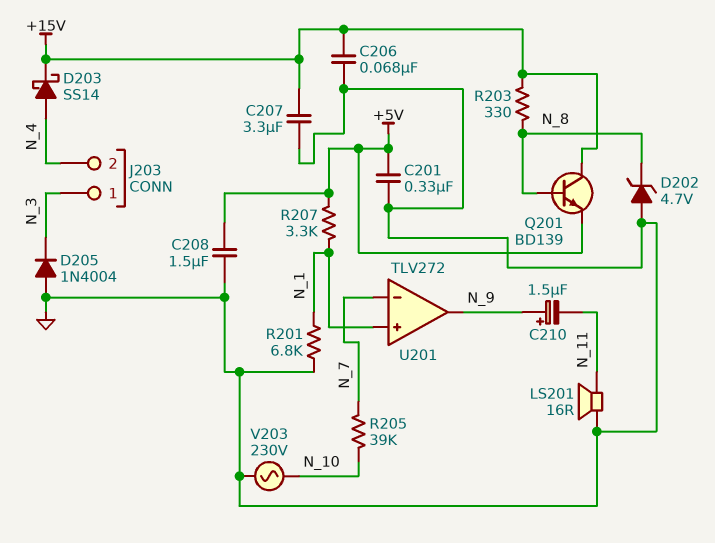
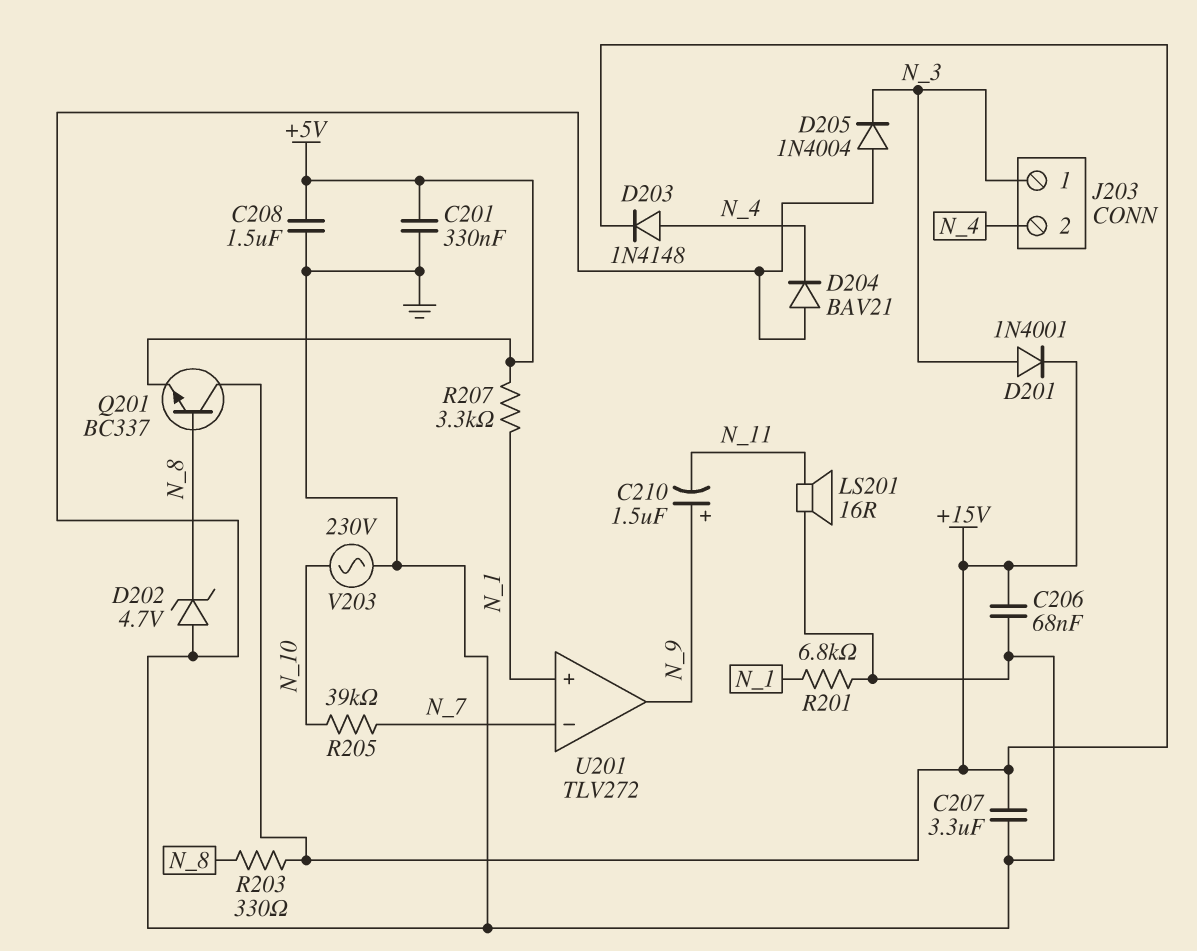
D201: none -> diode 1N4001 (A N_3, K +15V)
D203: schottky SS14 (A N_4, K +15V) -> diode 1N4148 (A N_4, K +15V)
D204: none -> diode BAV21 (A GND, K N_4)
Q201: NPN BD139 (B N_8, C +15V, E +5V) -> NPN BC337 (B N_8, C +15V, E +5V)

